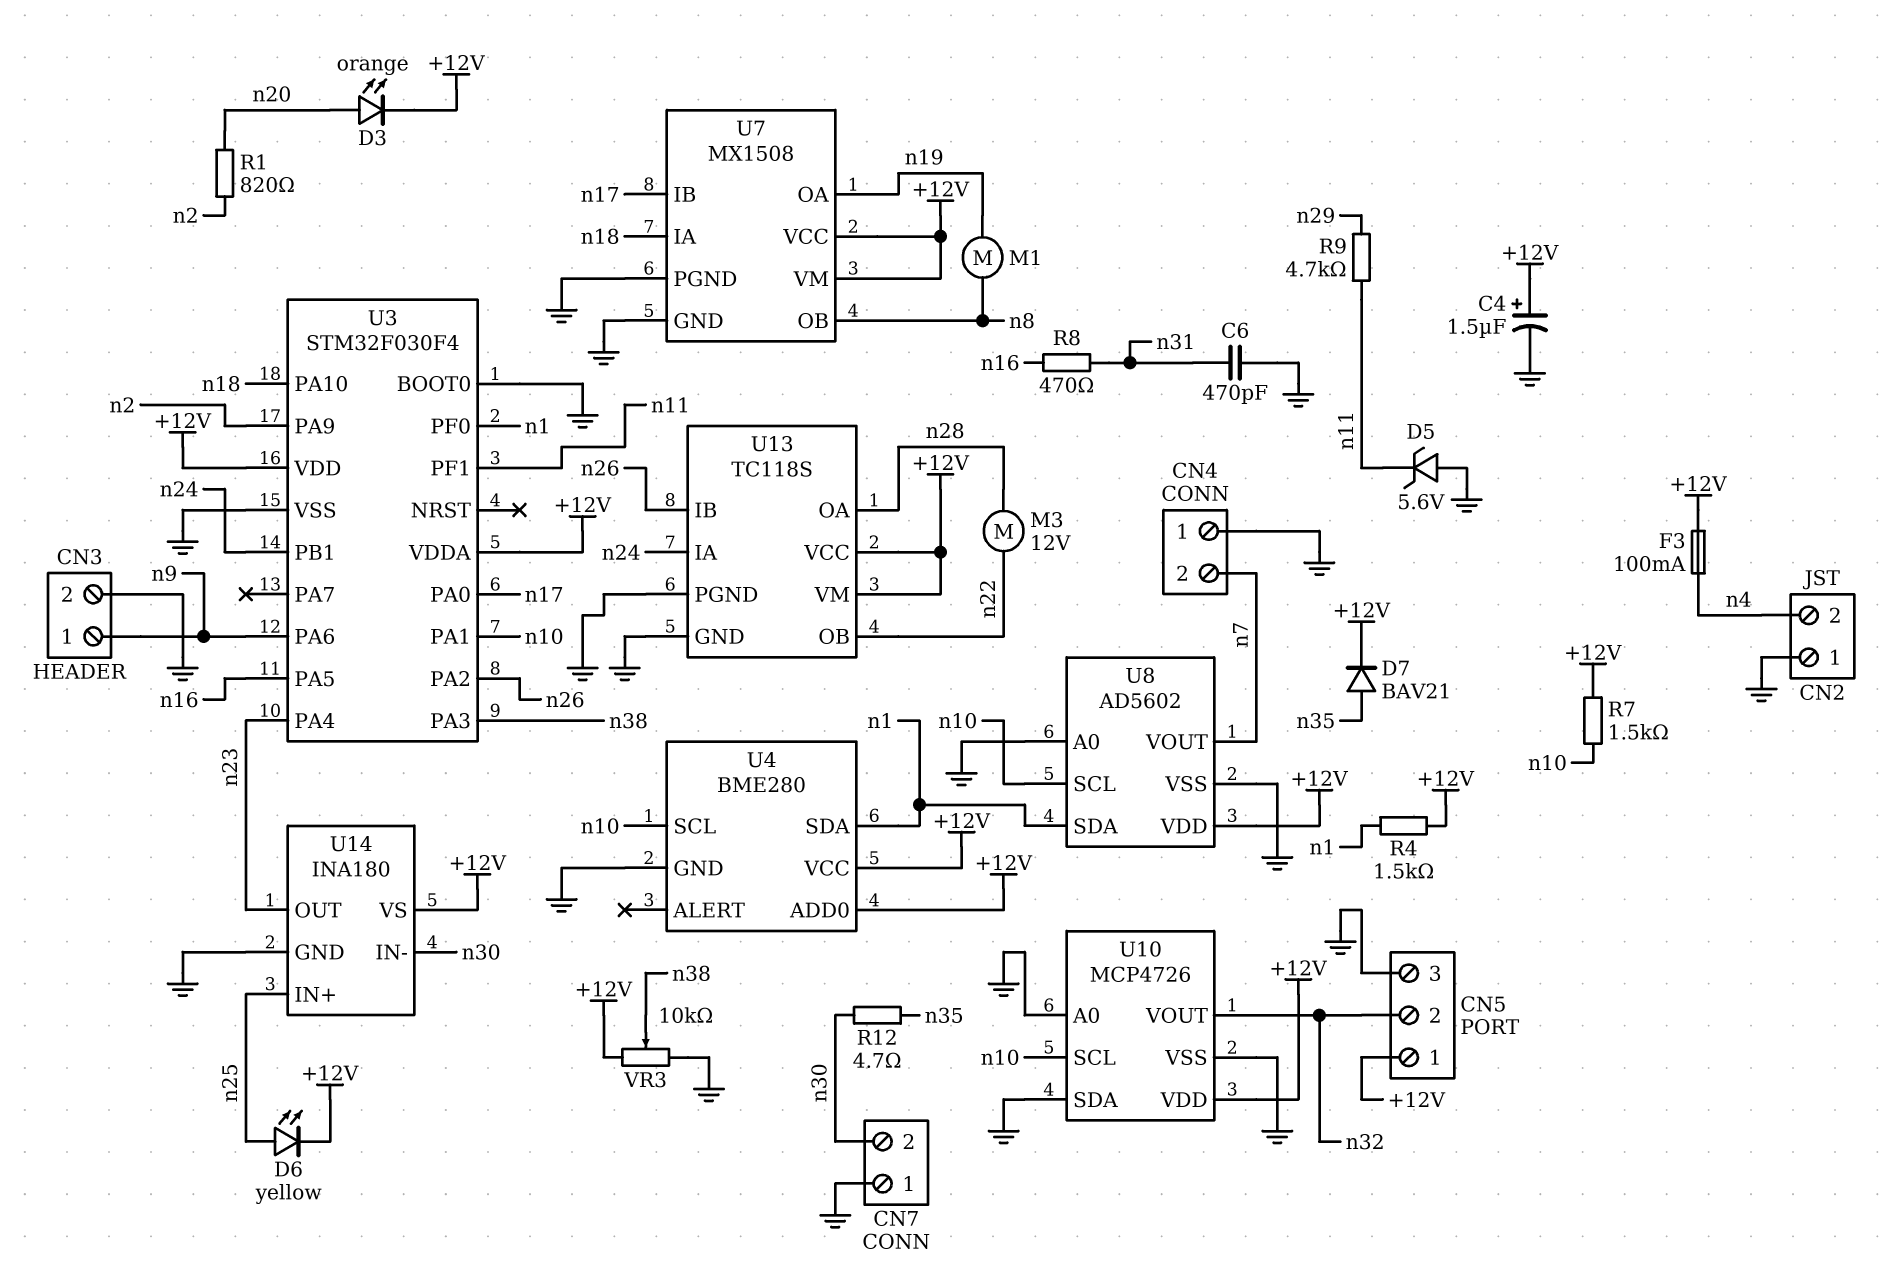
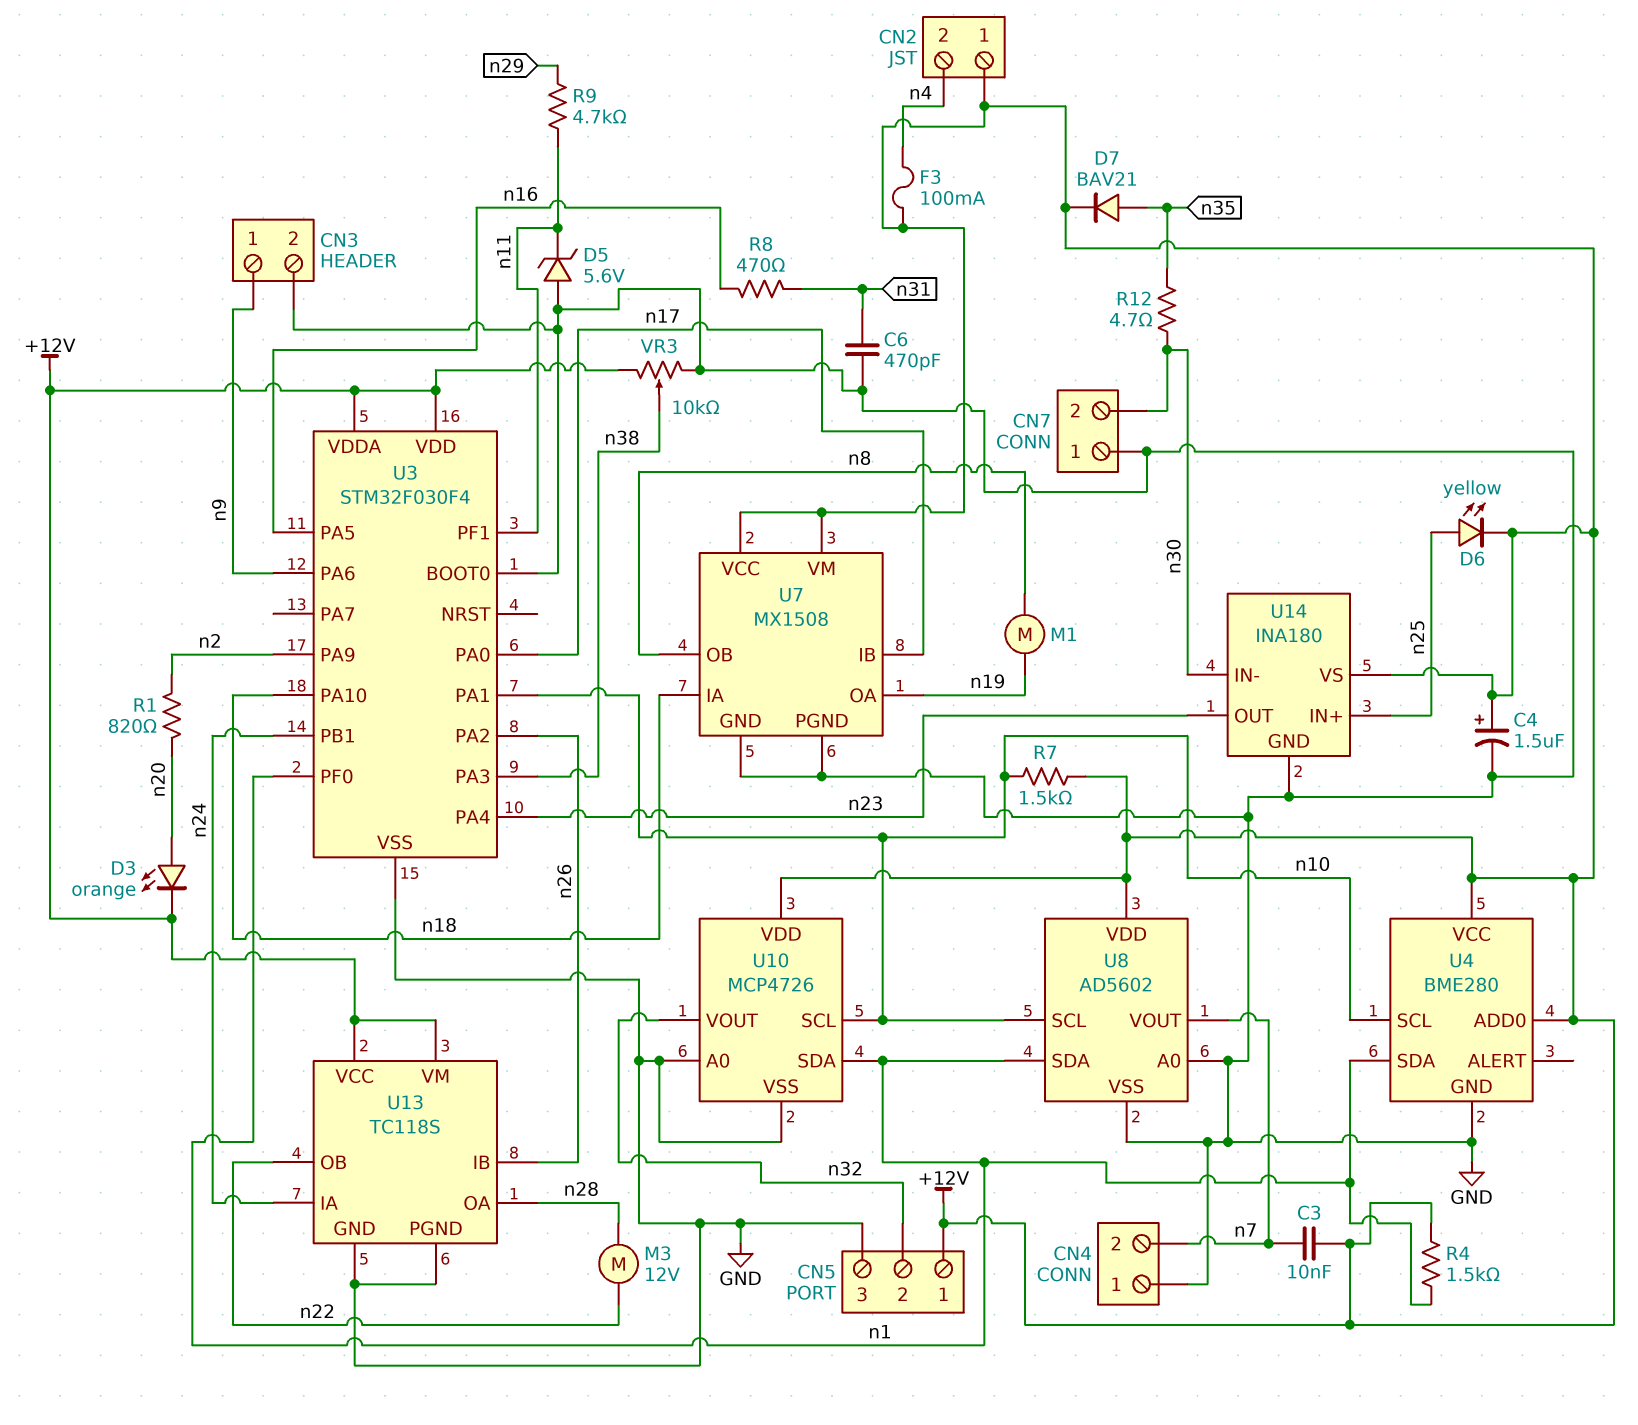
C3: none -> 10nF (+12V, n7)
CN2 pin 1: GND -> +12V
U10 pin SDA: GND -> n1

